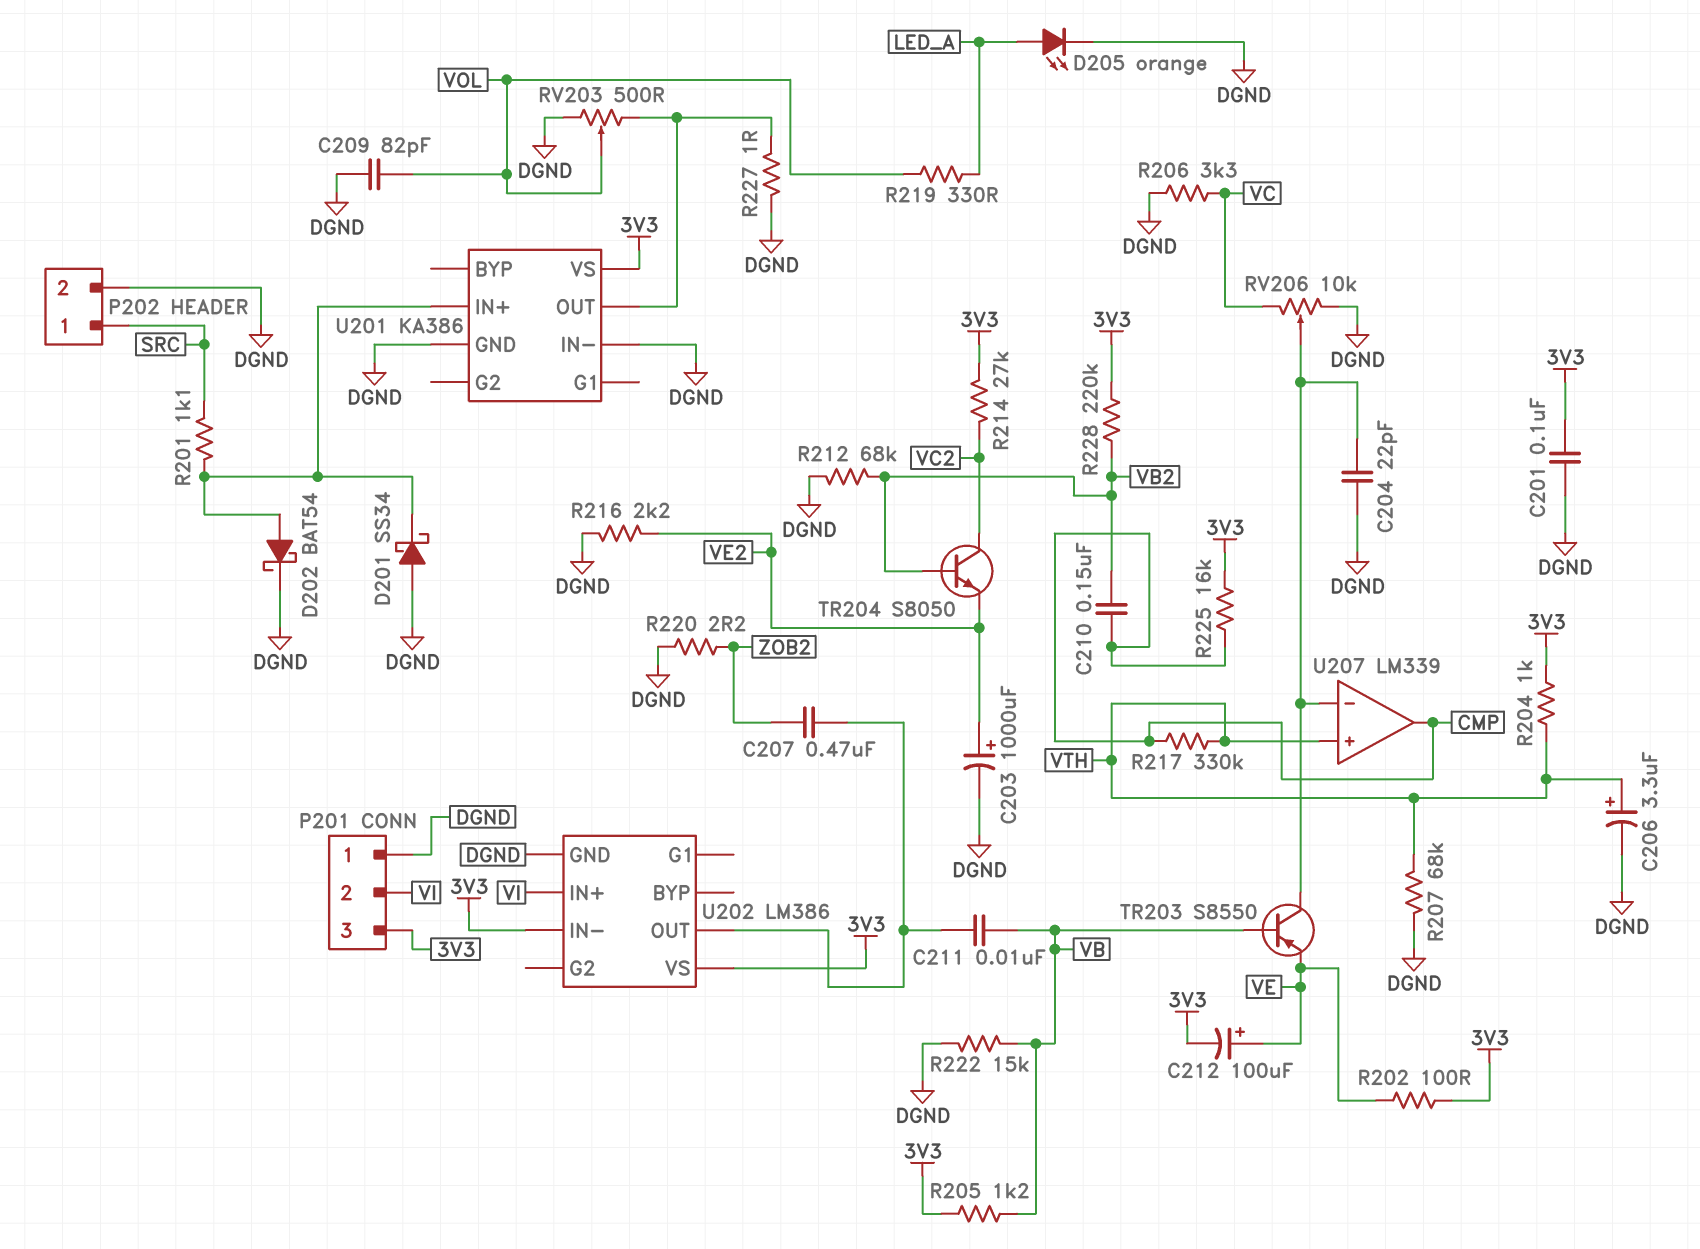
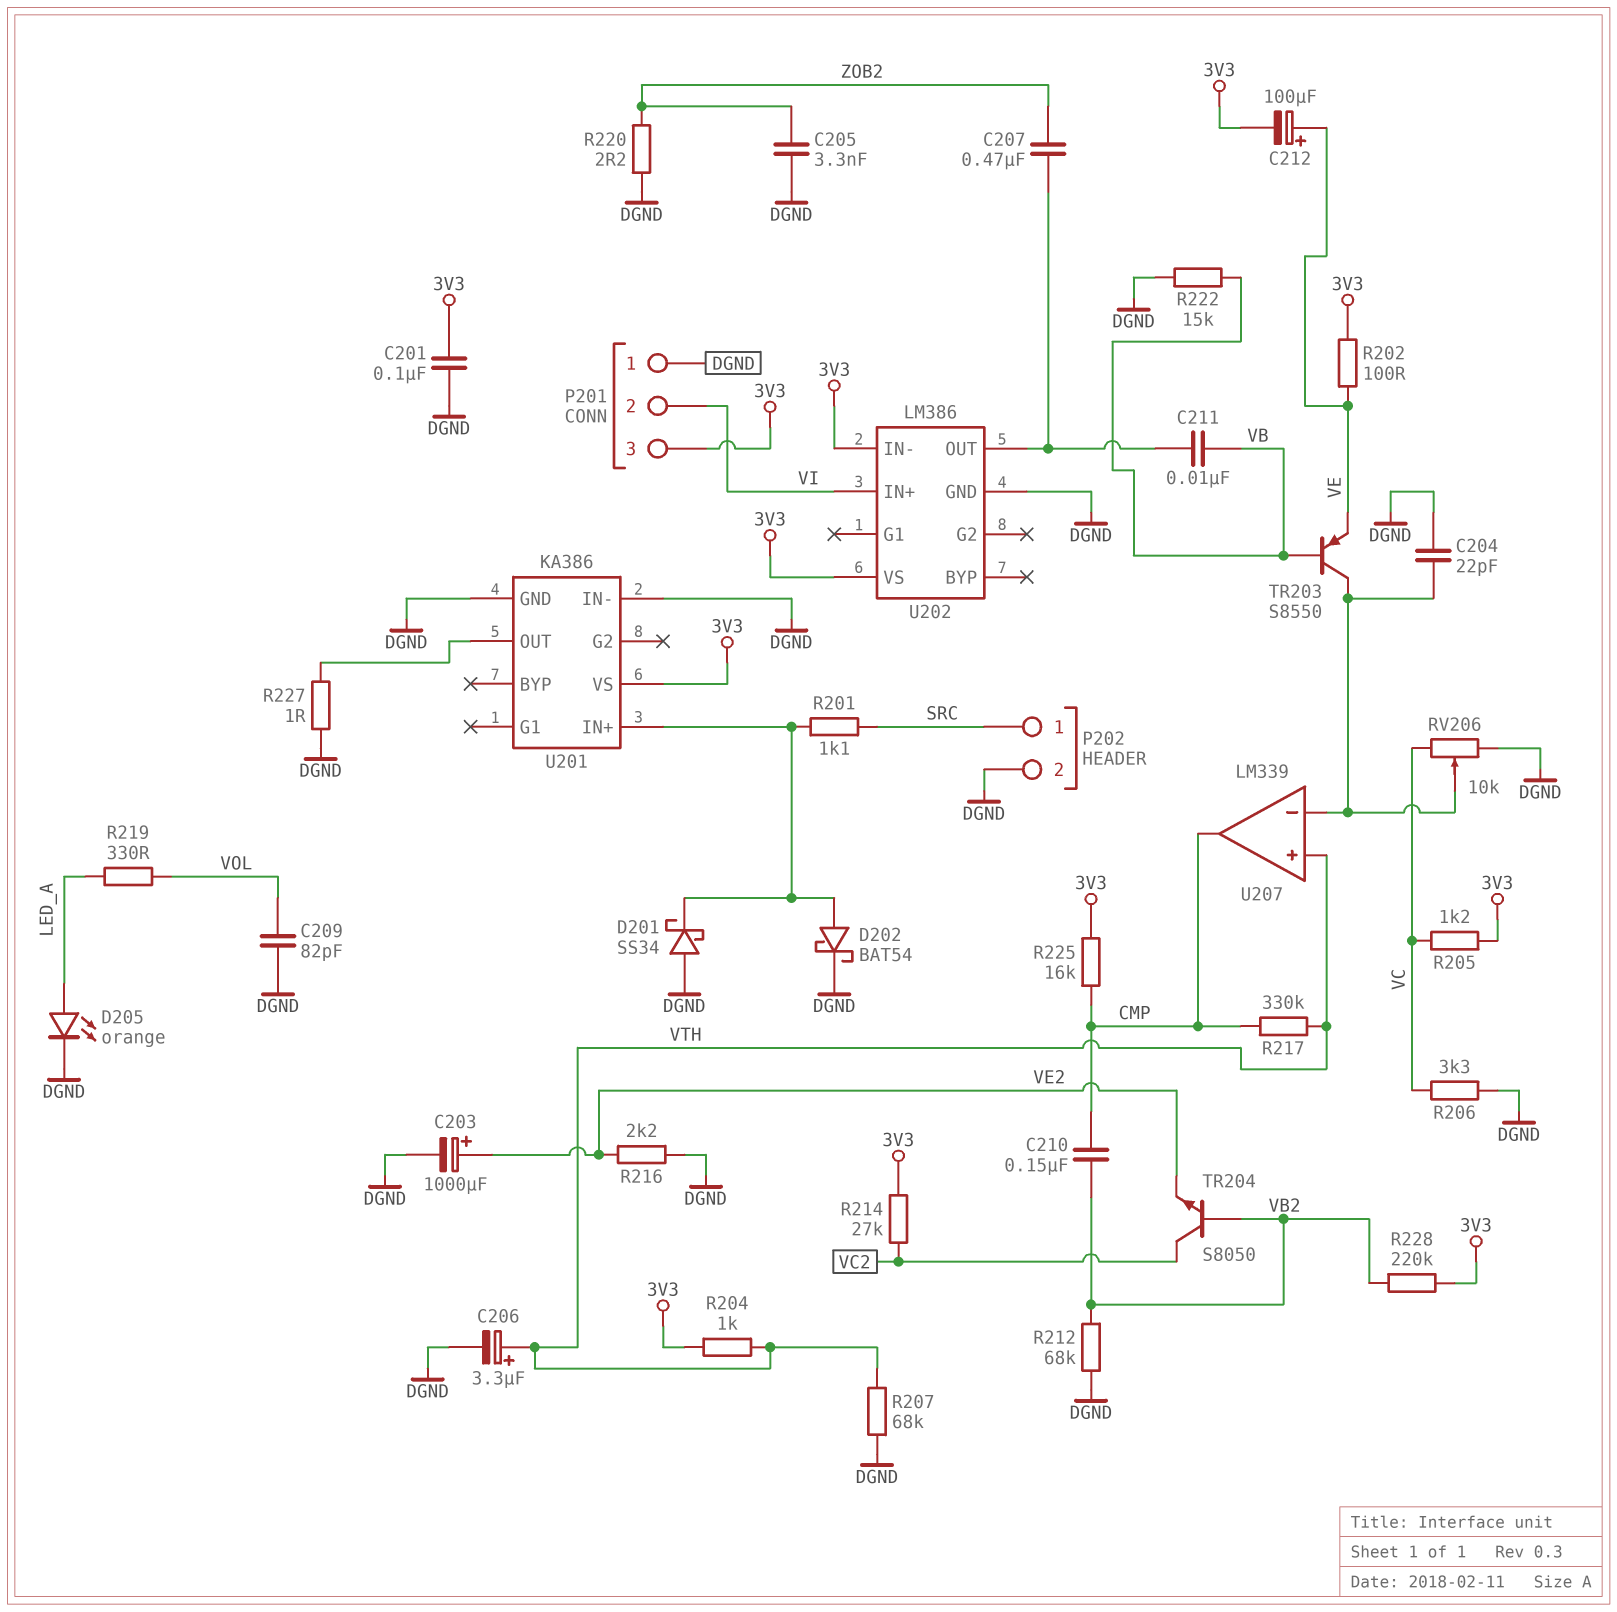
C205: none -> 3.3nF (DGND, ZOB2)
R205: 1.2k (3V3, VB) -> 1.2k (3V3, VC)
RV203: 500 (DGND, U201/OUT, wiper VOL) -> none

